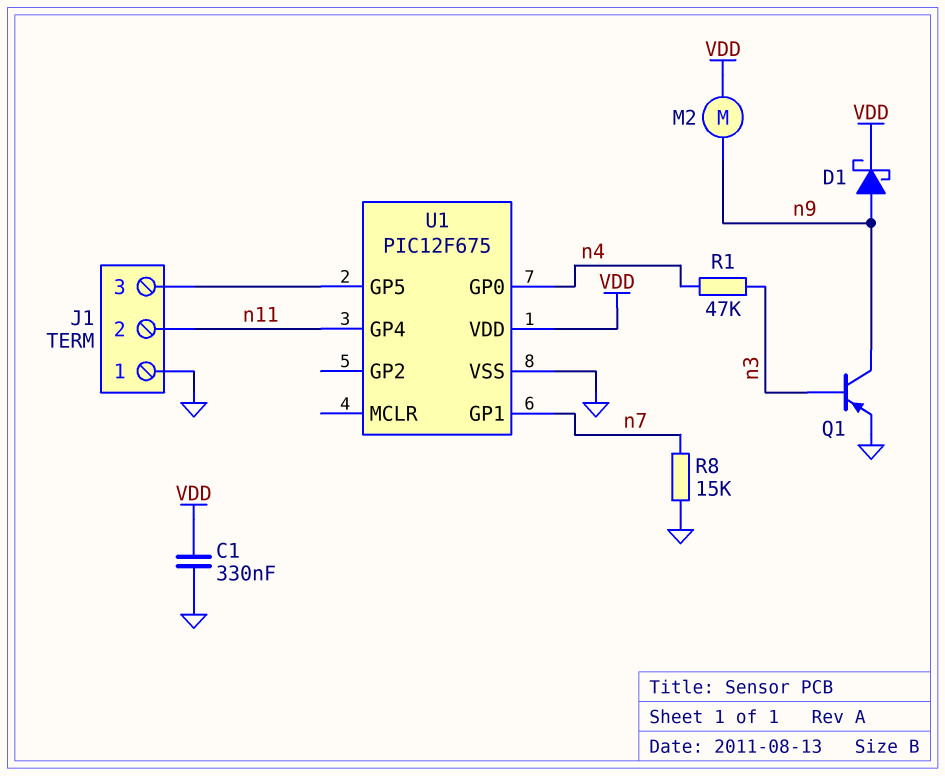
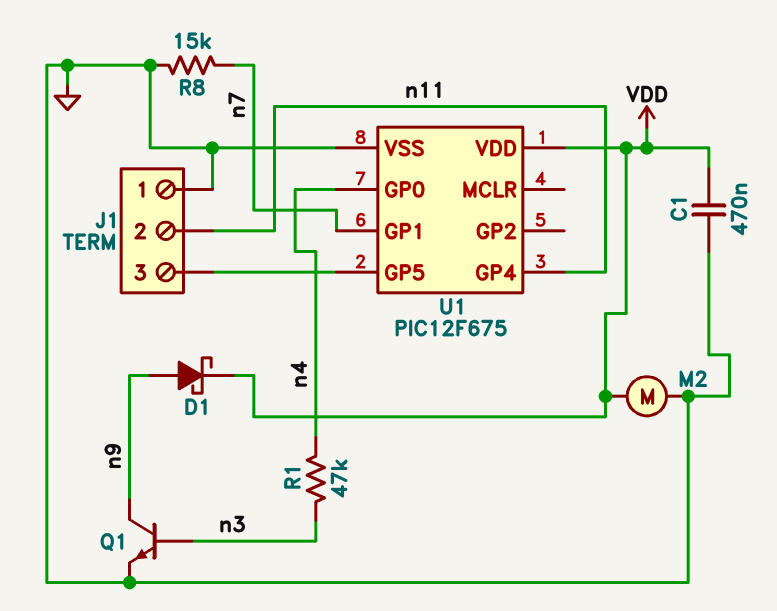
C1: 330nF (GND, VDD) -> 470nF (GND, VDD)
M2: motor (VDD, n9) -> motor (GND, VDD)
Q1: PNP (B n3, C n9, E GND) -> NPN (B n3, C n9, E GND)

